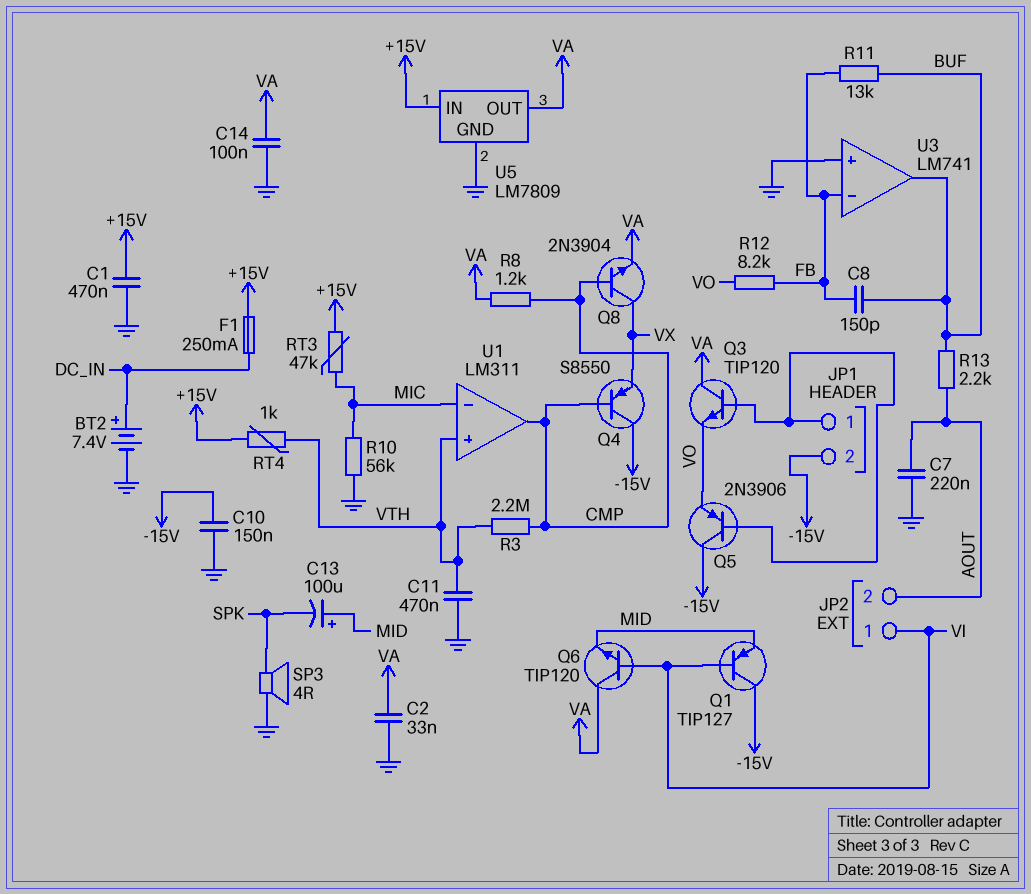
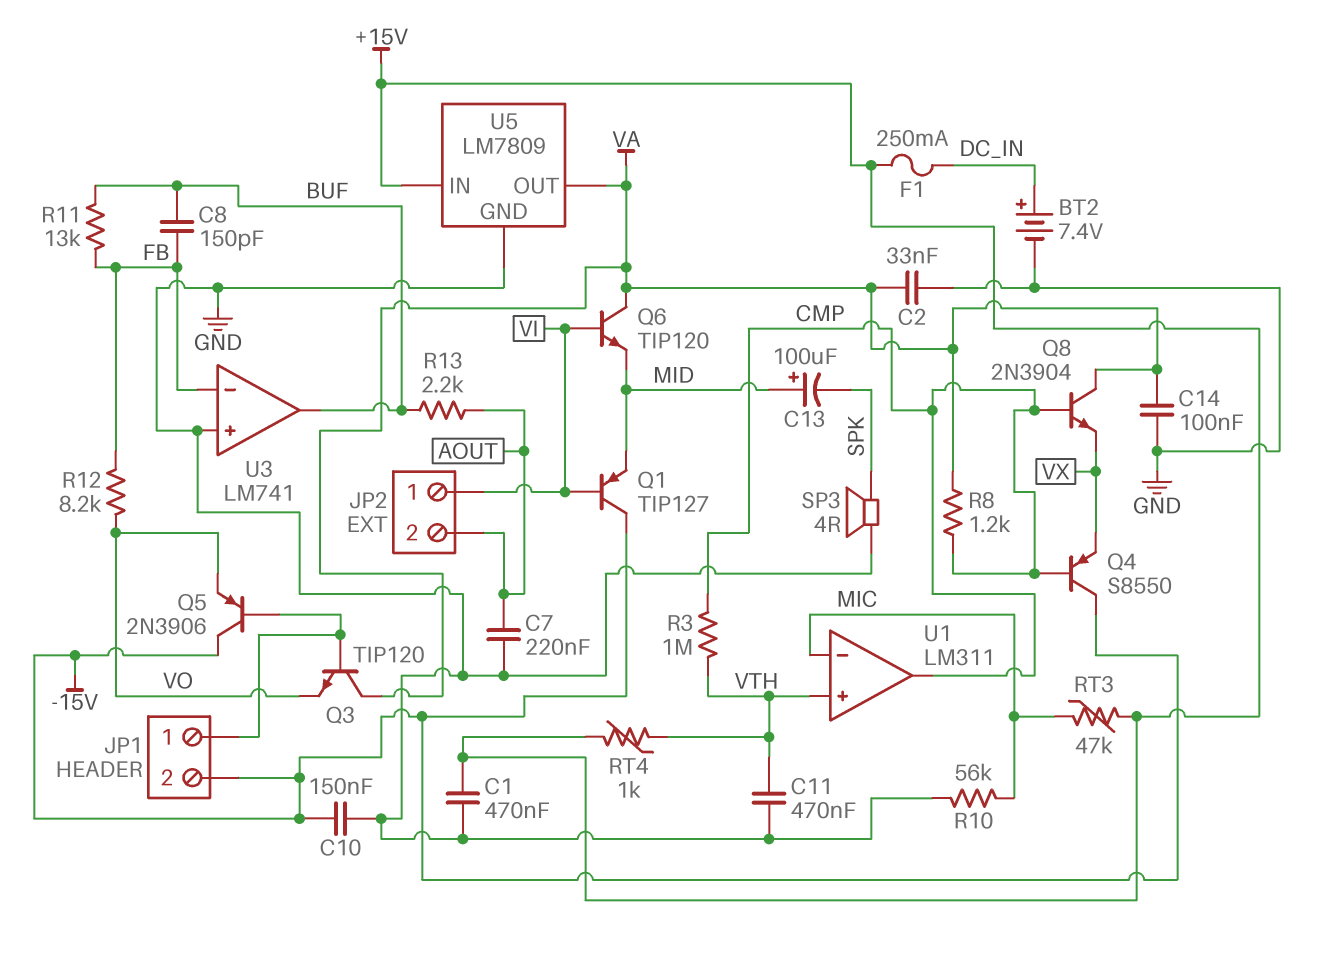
Q8: NPN 2N3904 (B CMP, C VX, E VA) -> NPN 2N3904 (B CMP, C VA, E VX)
R3: 2.2M (CMP, VTH) -> 1M (CMP, VTH)

